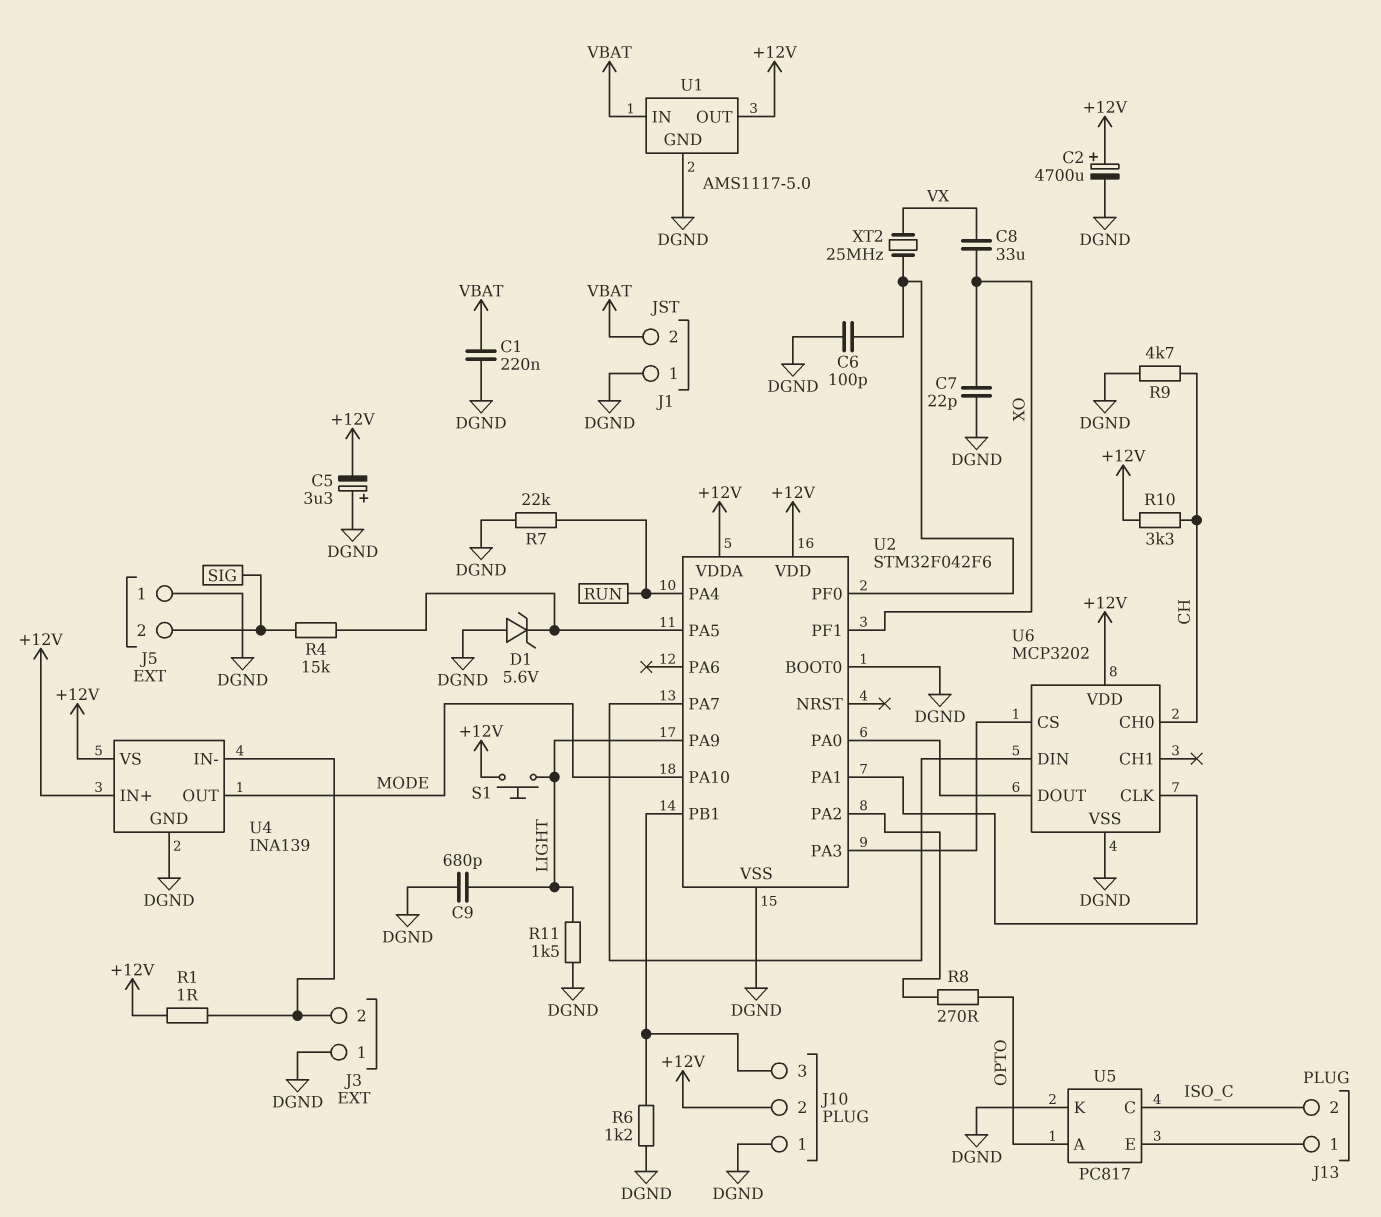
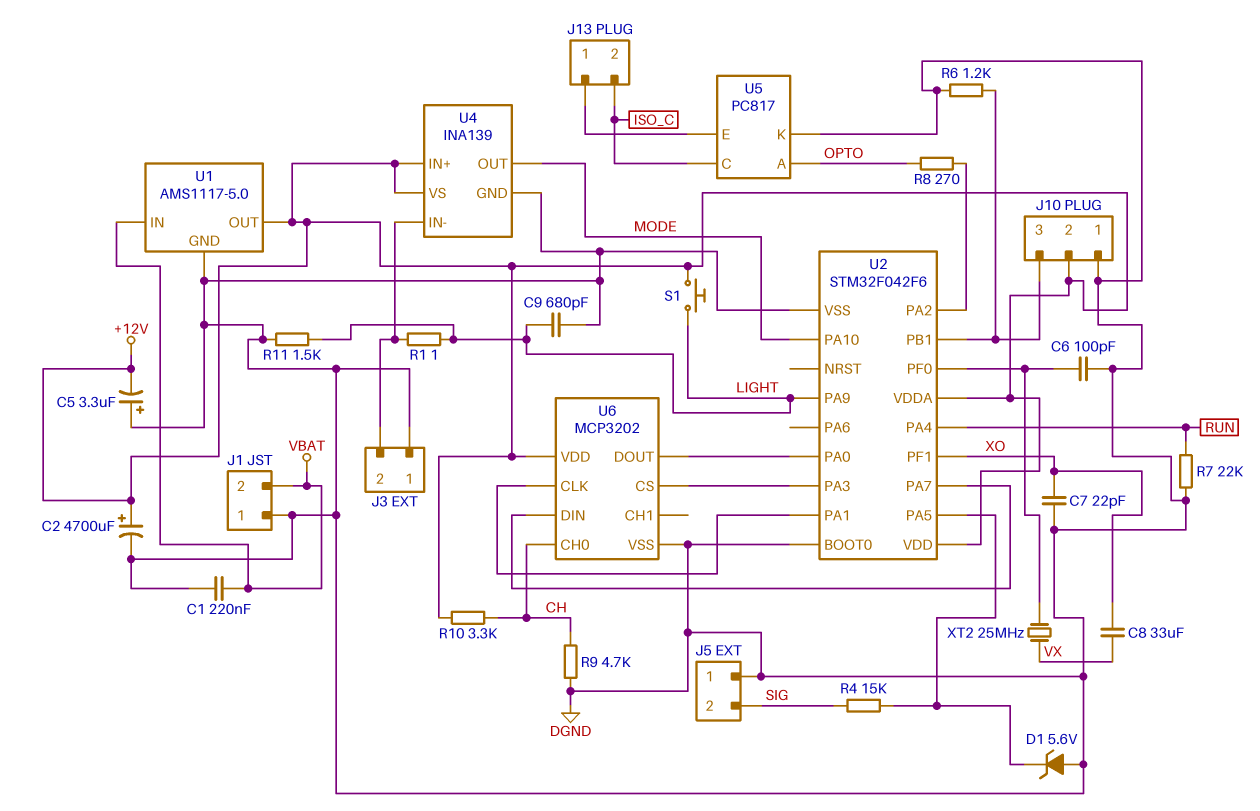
R1: 1 (+12V, J3/2) -> 1 (J3/2, LIGHT)

